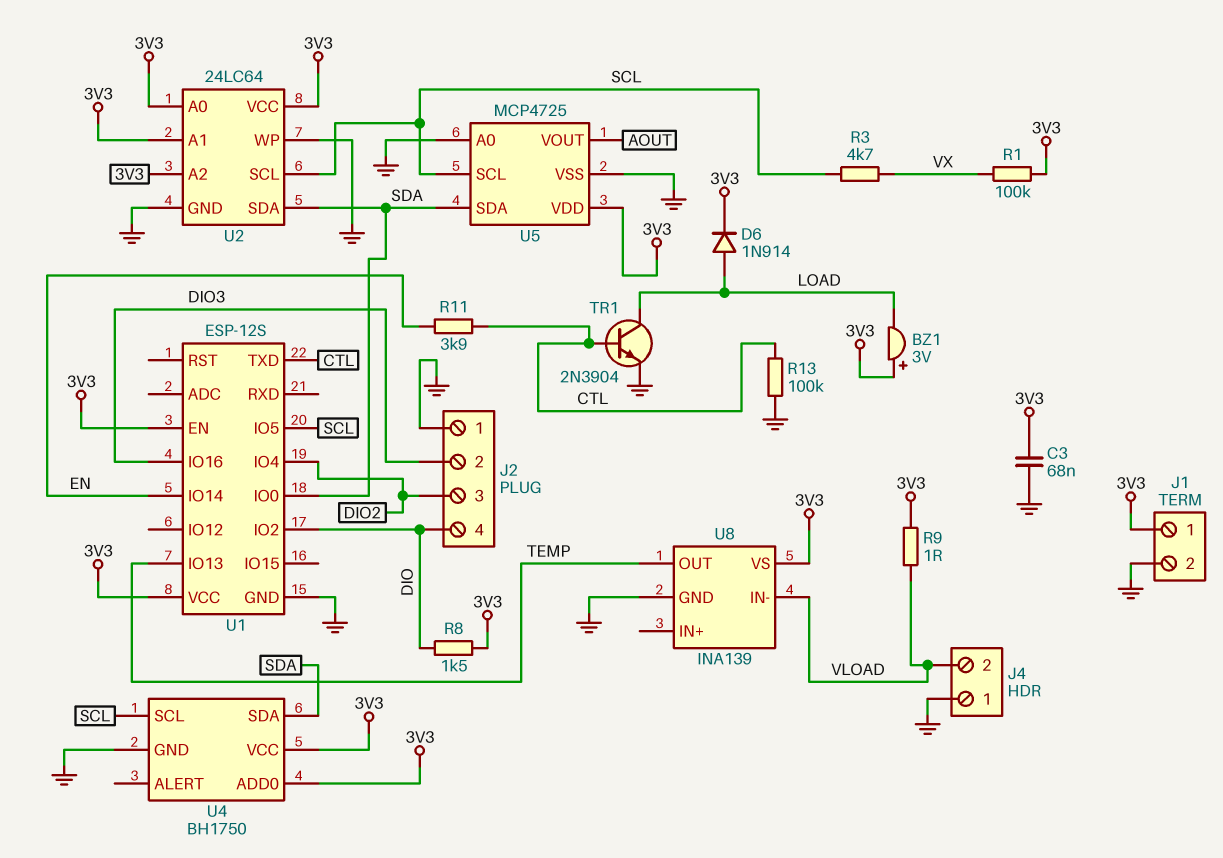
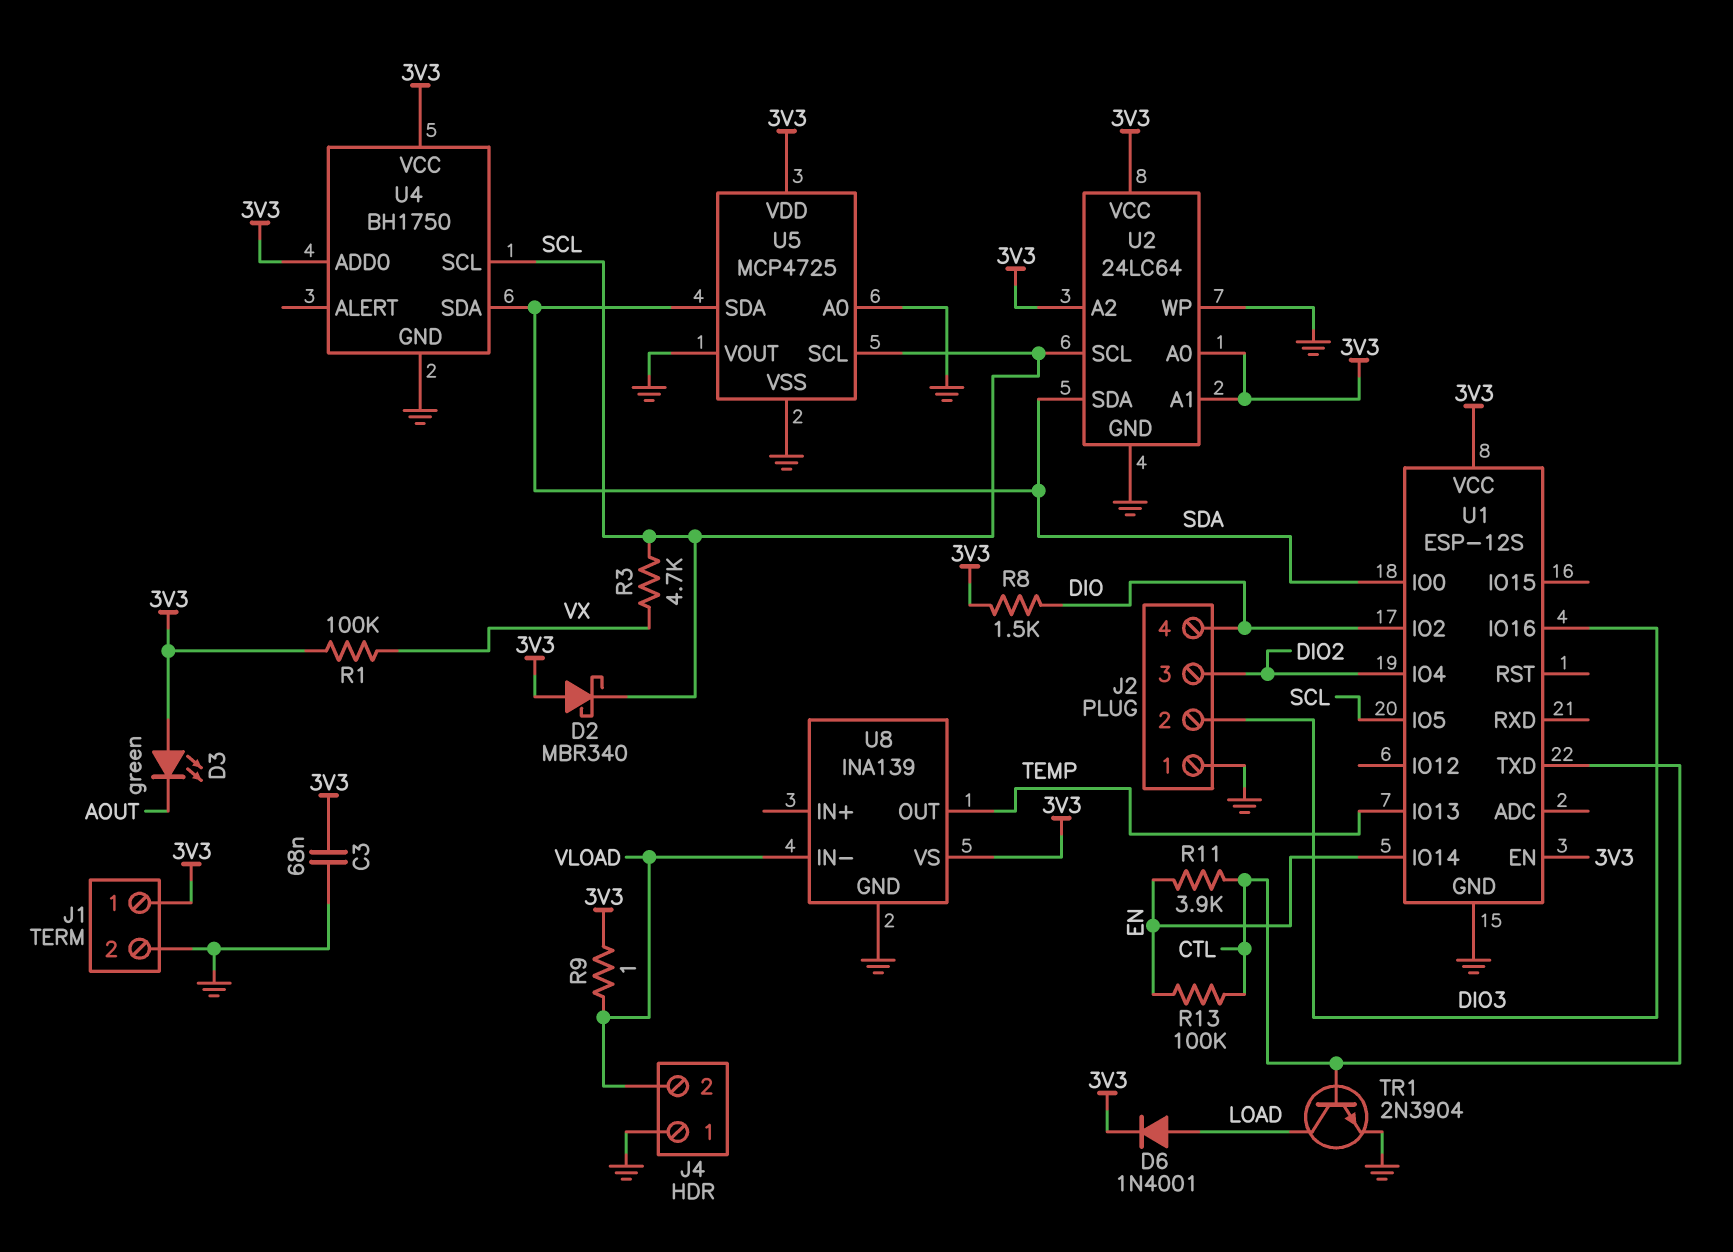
BZ1: buzzer 3V (plus 3V3, minus LOAD) -> none
D2: none -> schottky MBR340 (A 3V3, K SCL)
D3: none -> LED green (A 3V3, K AOUT)
D6: diode 1N914 (A LOAD, K 3V3) -> diode 1N4001 (A LOAD, K 3V3)
R13: 100k (CTL, GND) -> 100k (CTL, EN)
U5 pin VOUT: AOUT -> GND

